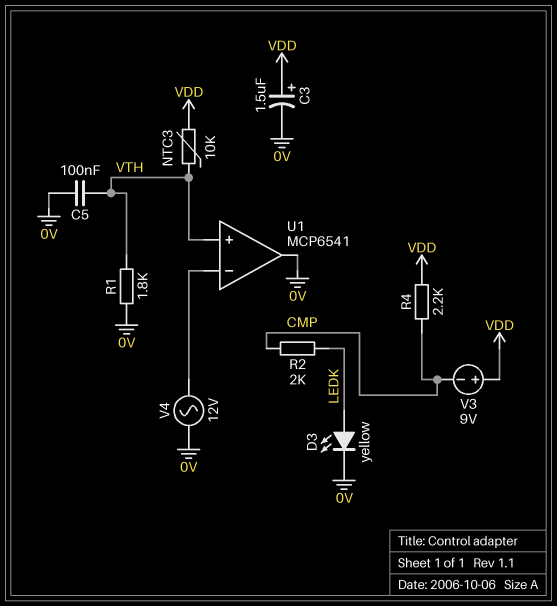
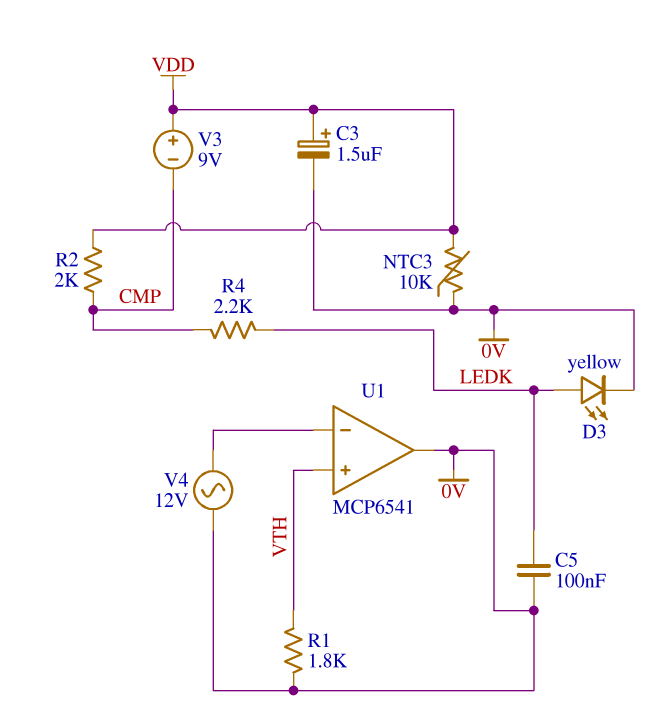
C5: 100nF (0V, VTH) -> 100nF (0V, LEDK)
NTC3: 10k (VDD, VTH) -> 10k (0V, VDD)
R2: 2k (CMP, LEDK) -> 2k (CMP, VDD)
R4: 2.2k (CMP, VDD) -> 2.2k (CMP, LEDK)

